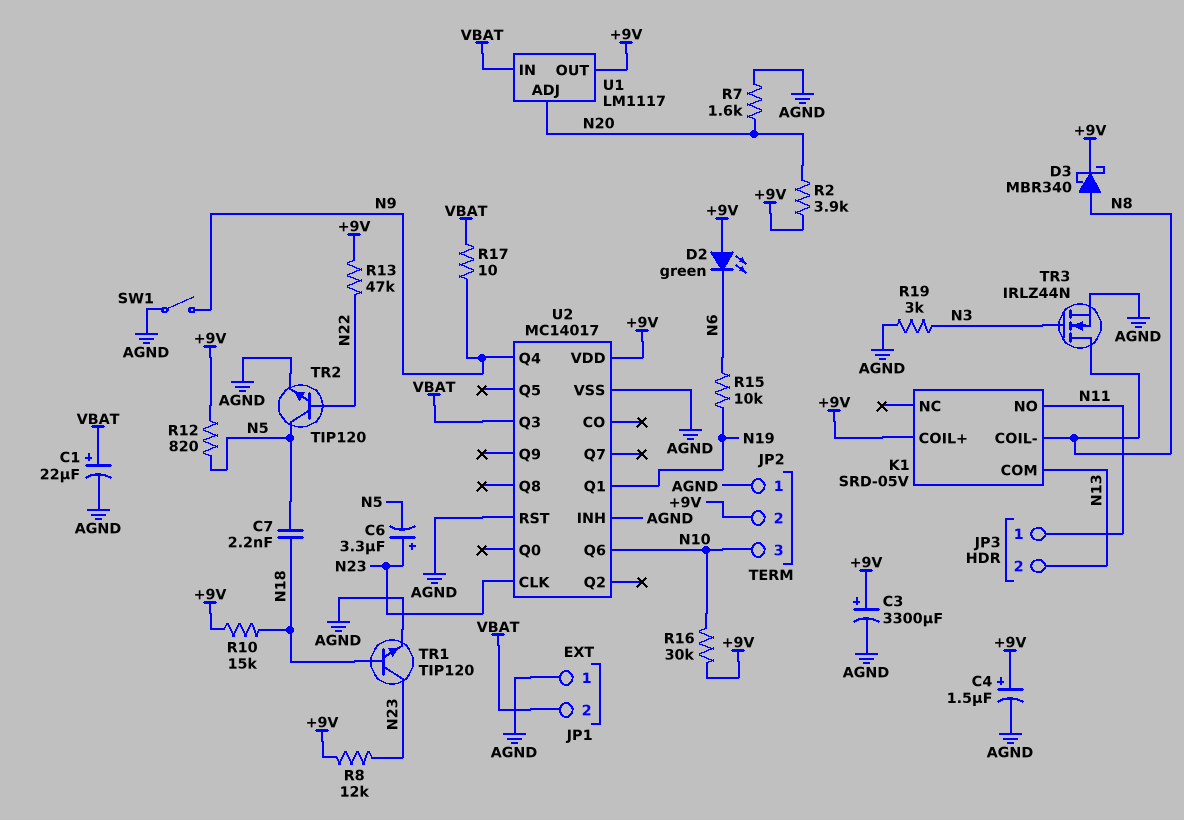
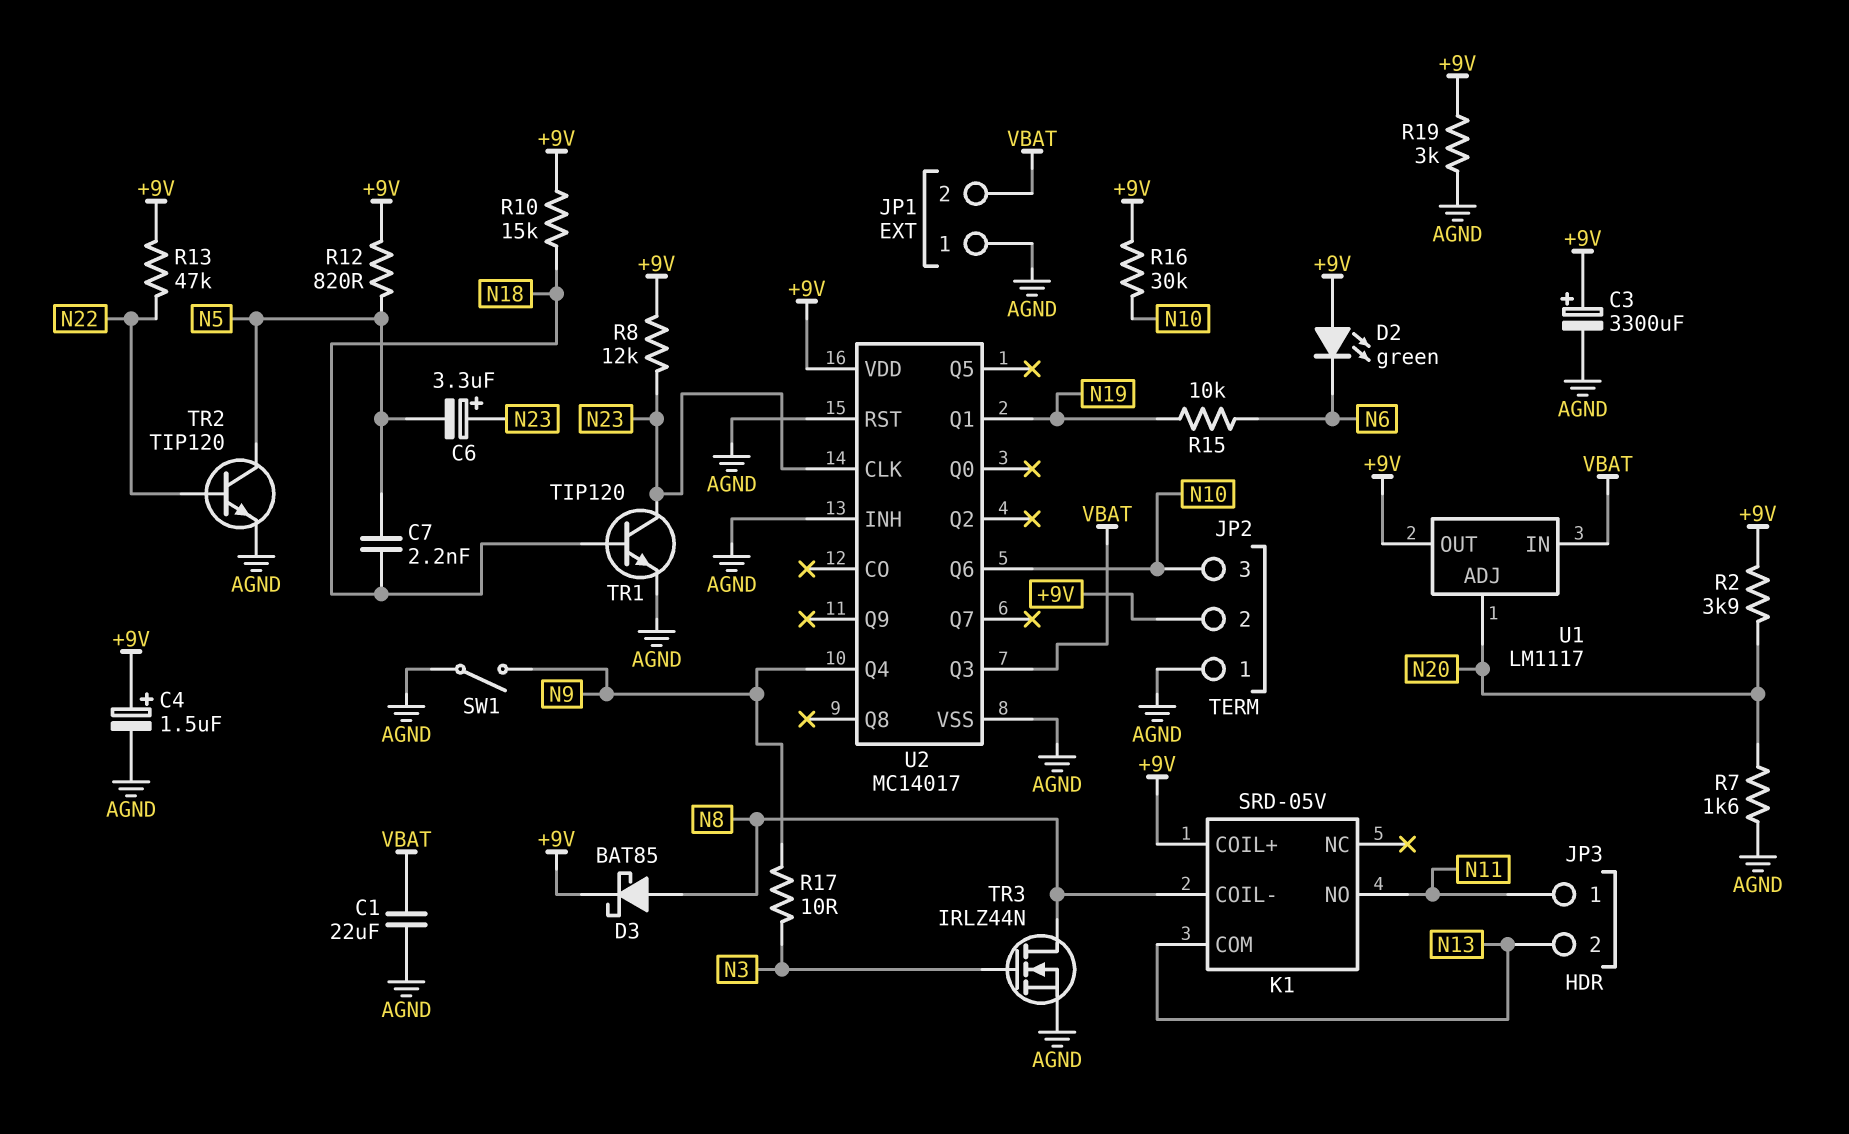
C1: 22uF (plus VBAT, minus AGND) -> 22uF (AGND, VBAT)
D3: schottky MBR340 (A N8, K +9V) -> schottky BAT85 (A N8, K +9V)
R17: 10 (N9, VBAT) -> 10 (N3, N9)
R19: 3k (AGND, N3) -> 3k (+9V, AGND)

